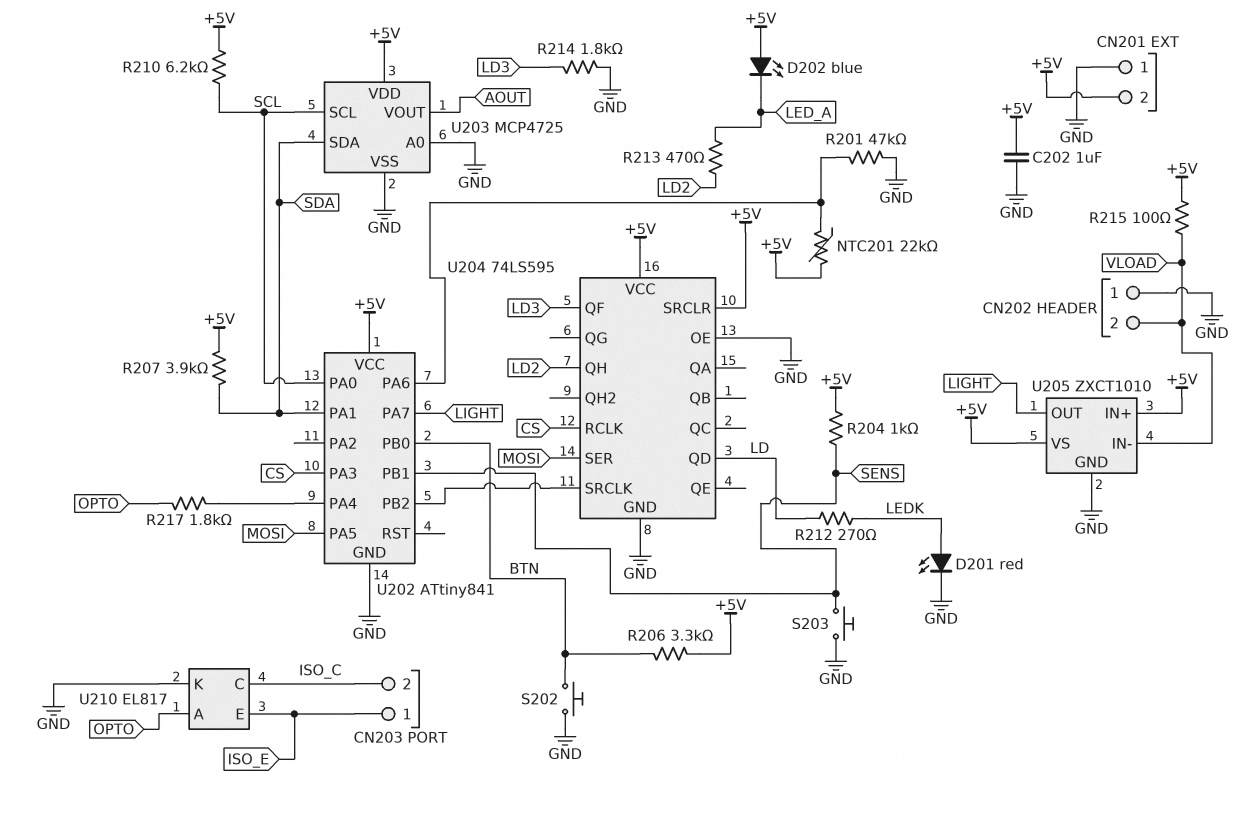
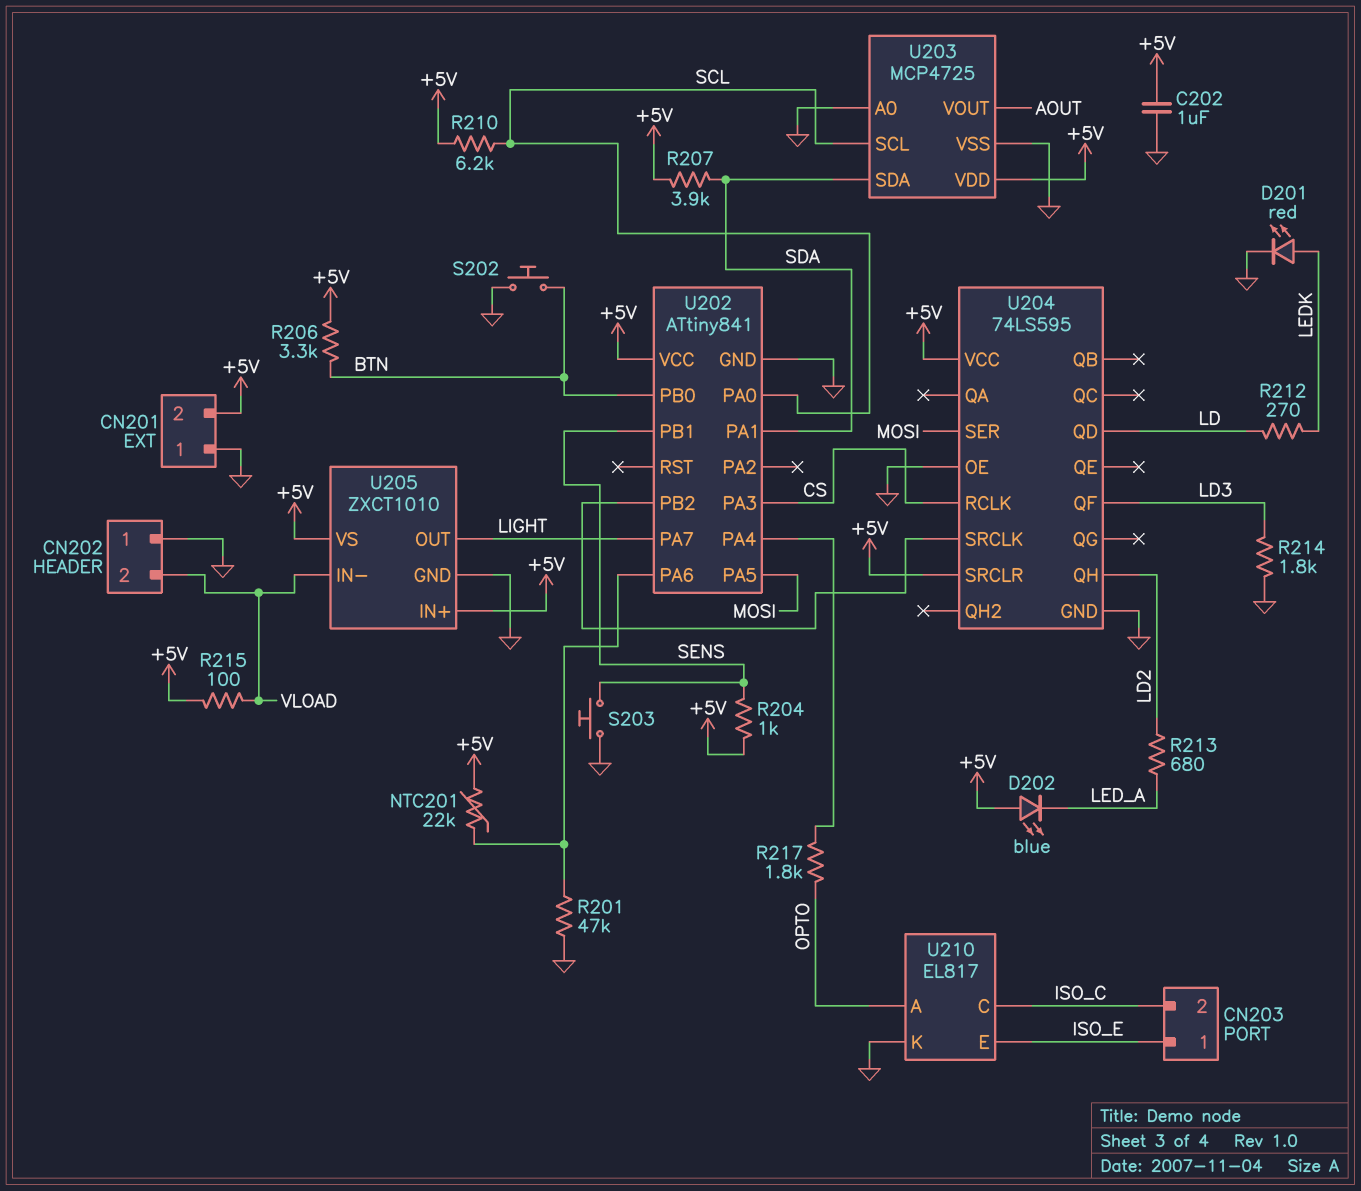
R213: 470 (LD2, LED_A) -> 680 (LD2, LED_A)

